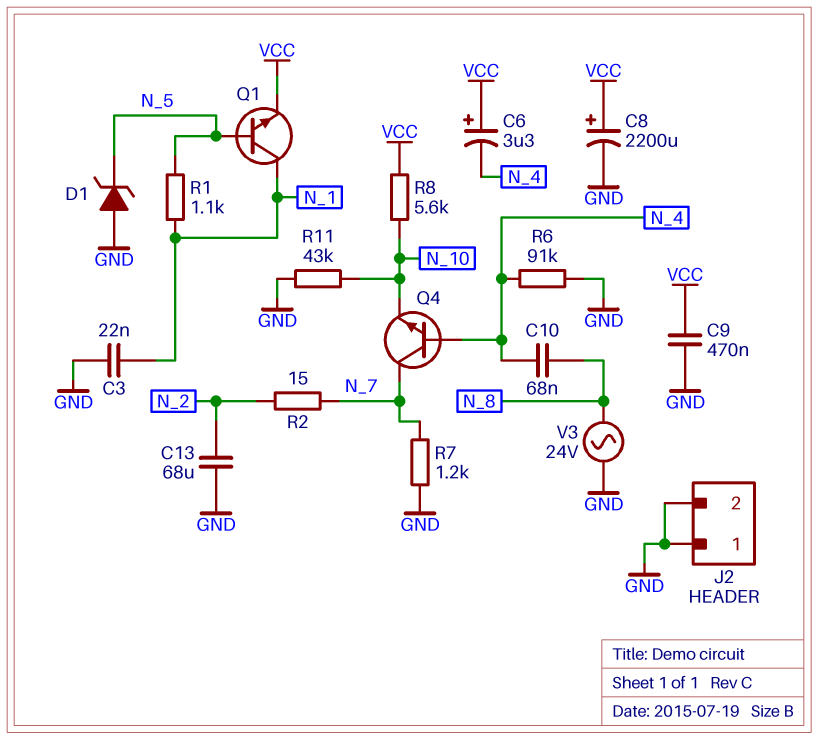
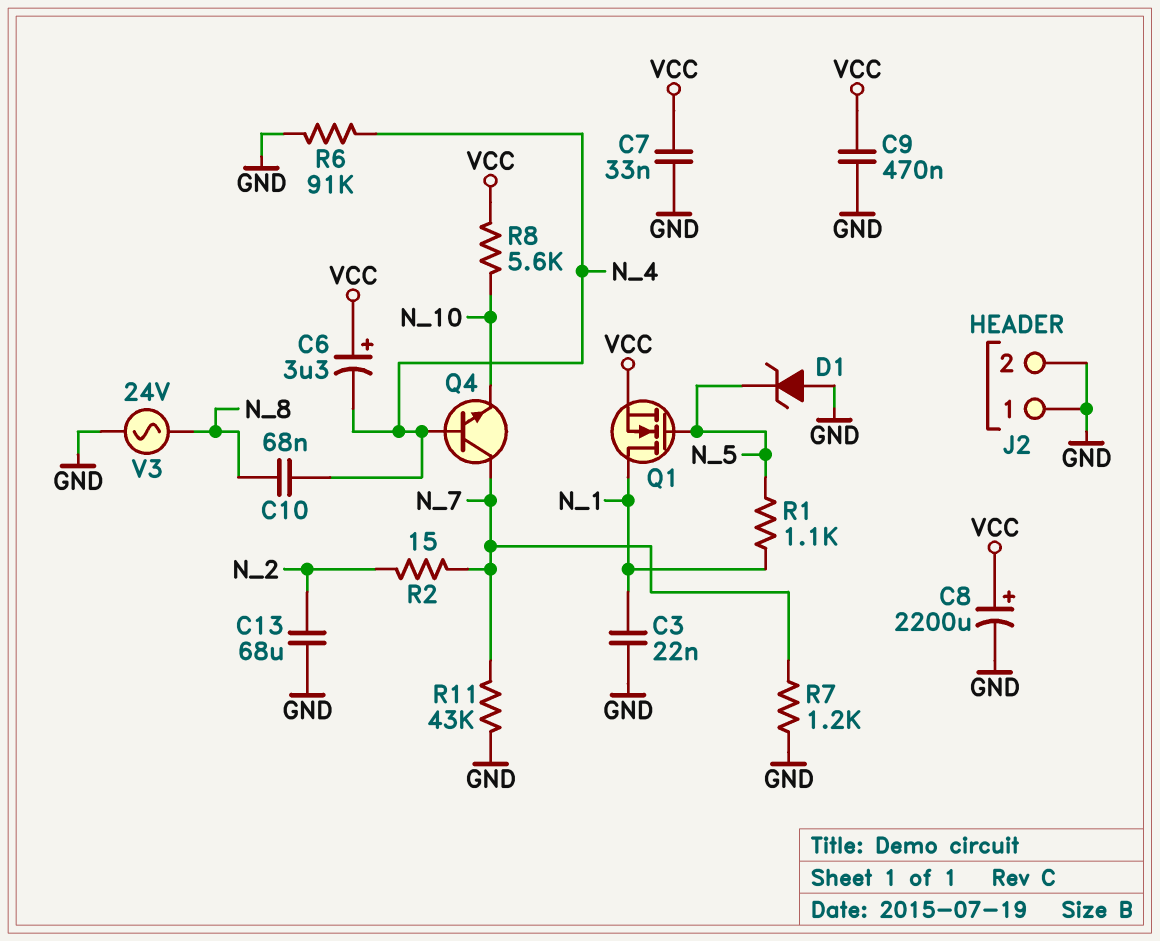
C7: none -> 33nF (GND, VCC)
Q1: NPN (B N_5, C N_1, E VCC) -> NMOS (G N_5, D N_1, S VCC)
R11: 43k (GND, N_10) -> 43k (GND, N_7)

